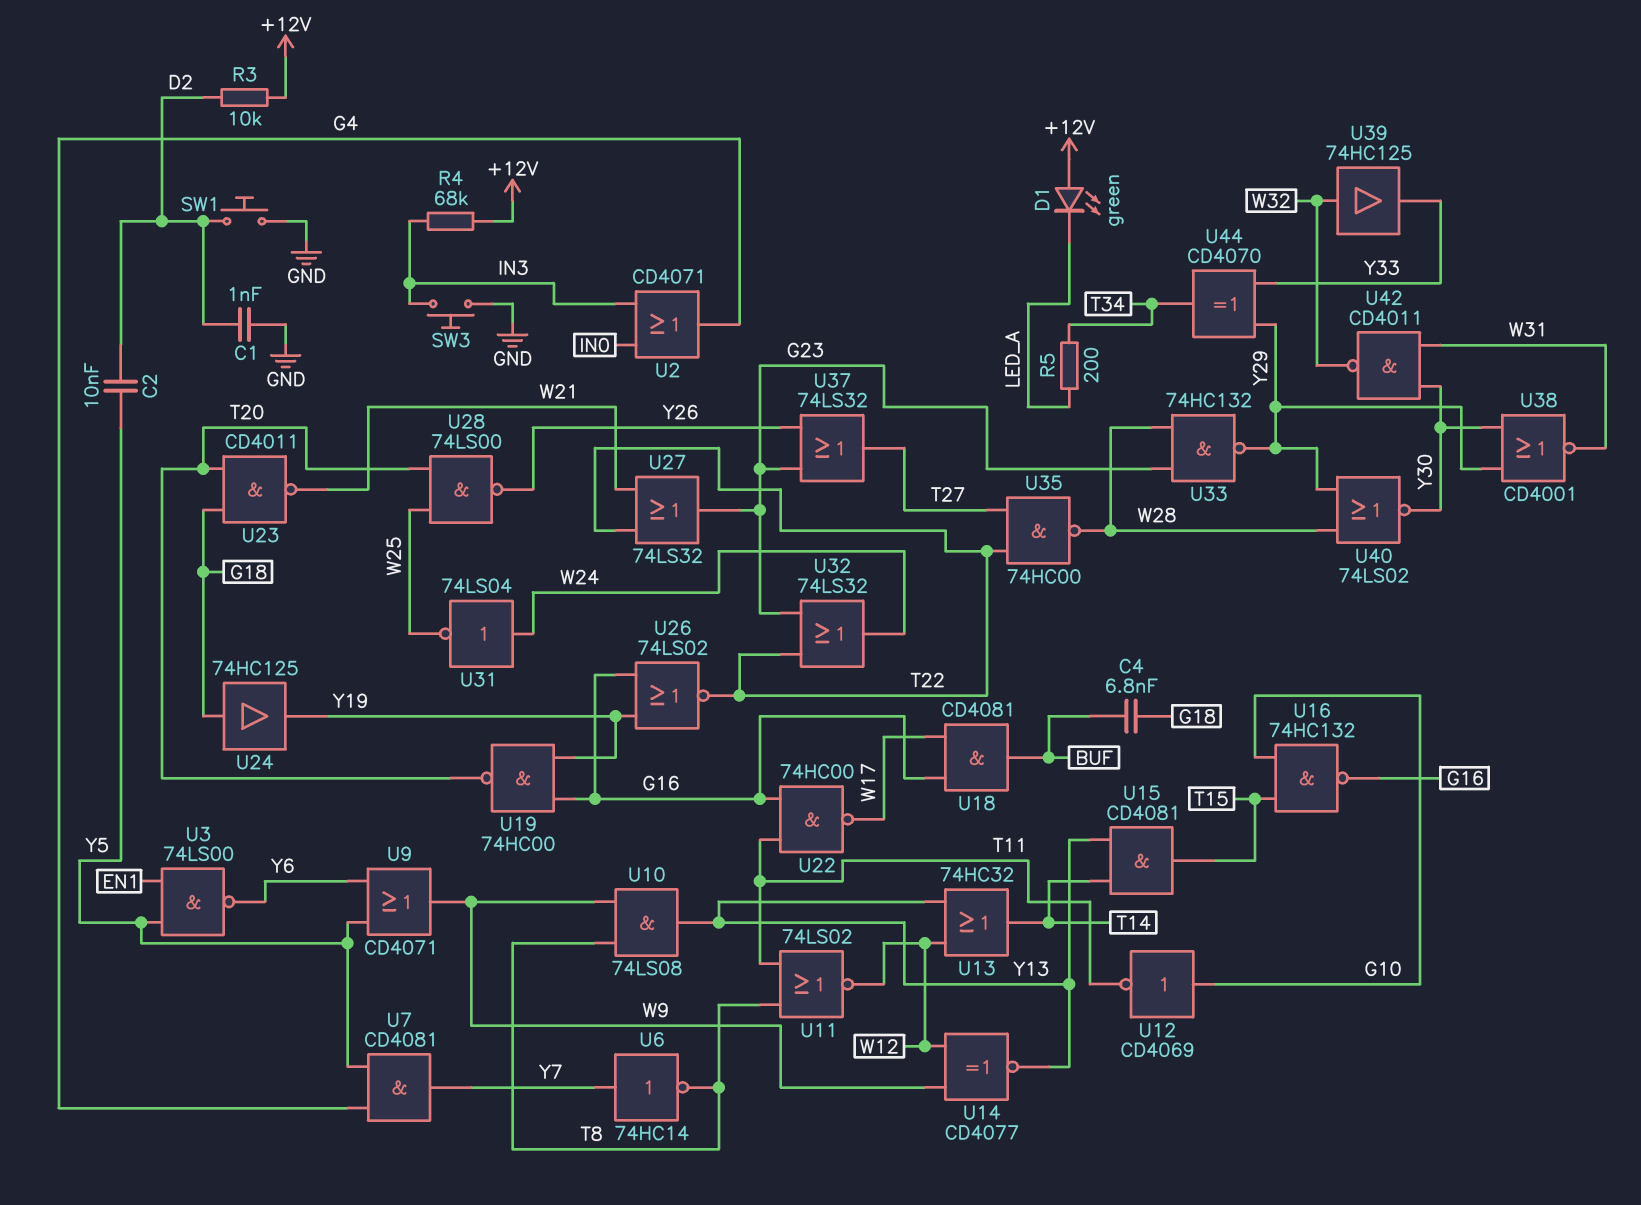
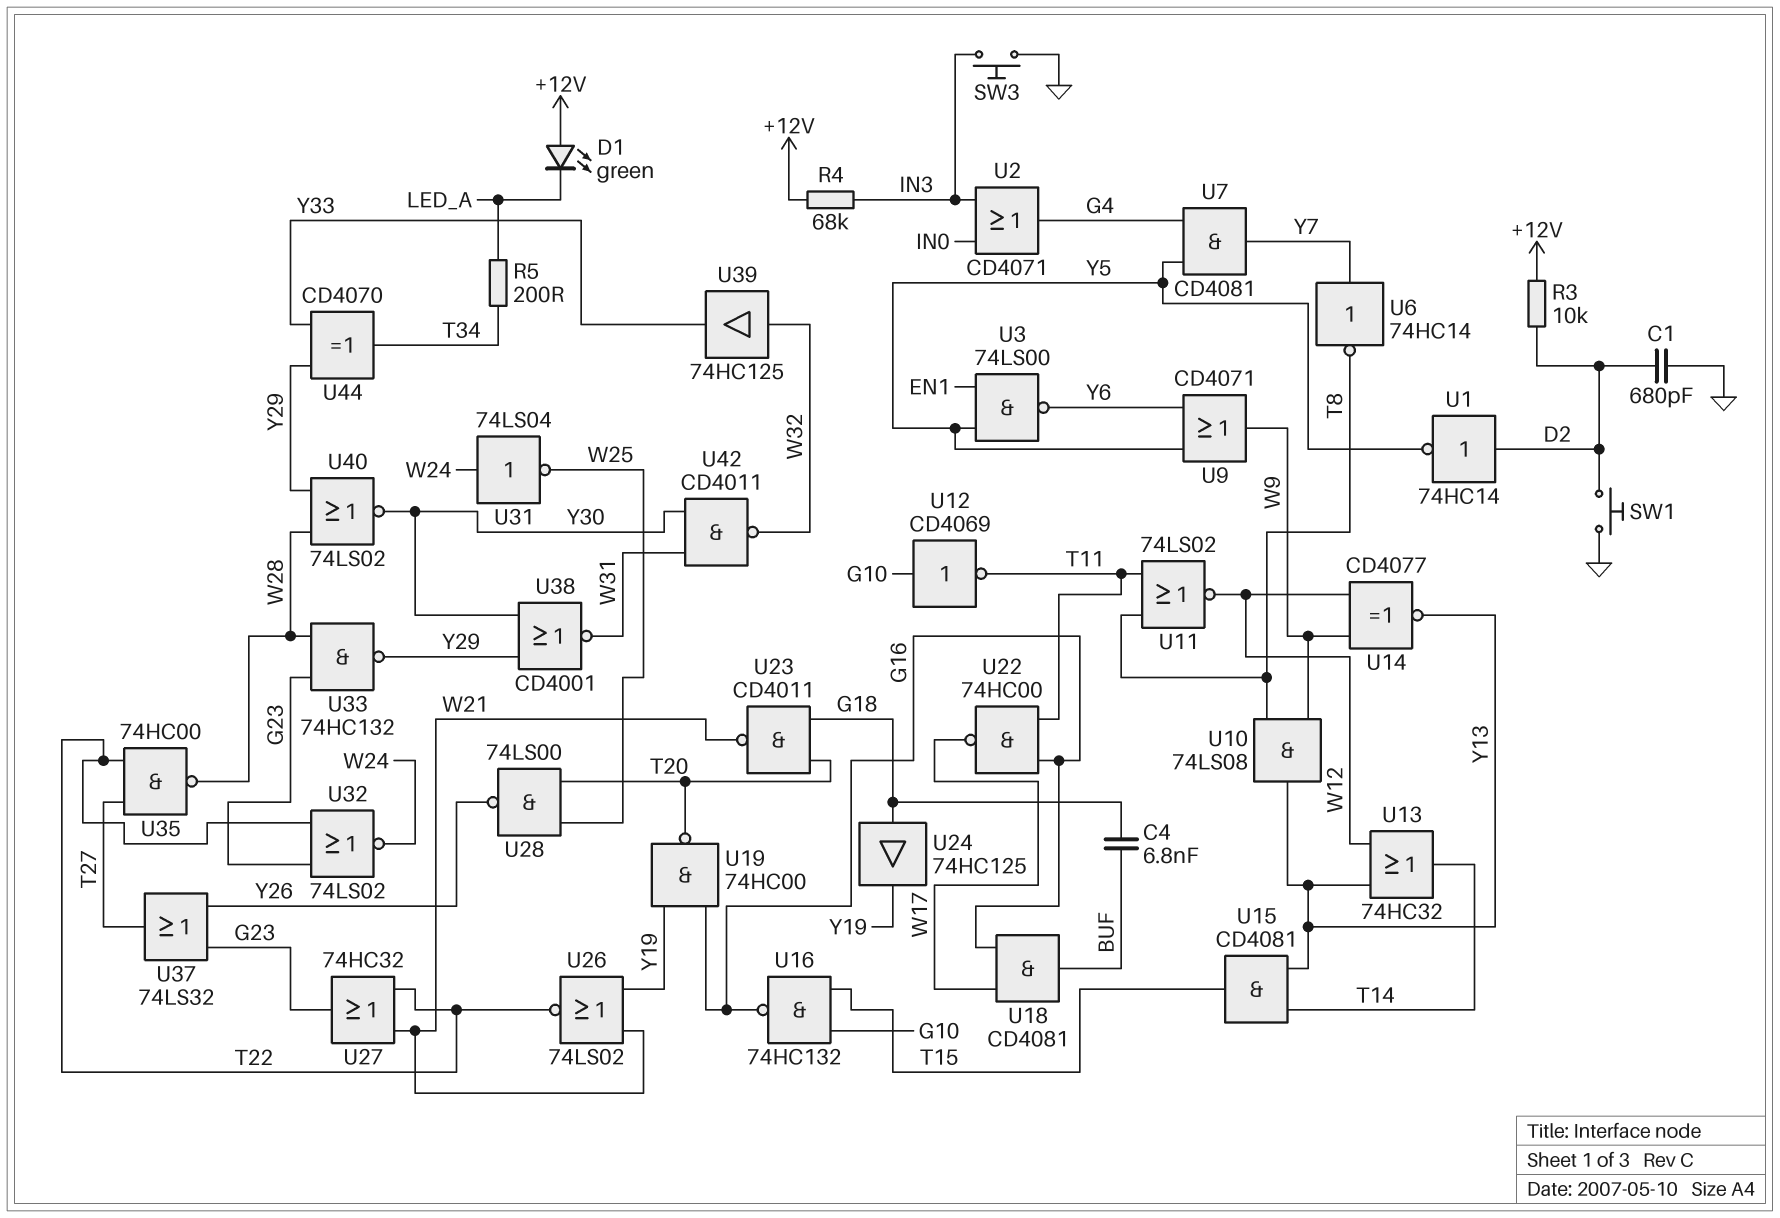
C1: 1nF (D2, GND) -> 680pF (D2, GND)
C2: 10nF (D2, Y5) -> none
U1: none -> NOT 74HC14 (in D2, out Y5)
U26: NOR 74LS02 (in G16, in Y19, out T22) -> NOR 74LS02 (in W21, in Y19, out T22)
U27: OR 74LS32 (in T22, in W21, out G23) -> OR 74HC32 (in T22, in W21, out G23)
U32: OR 74LS32 (in G23, in T22, out W24) -> NOR 74LS02 (in G23, in T22, out W24)

